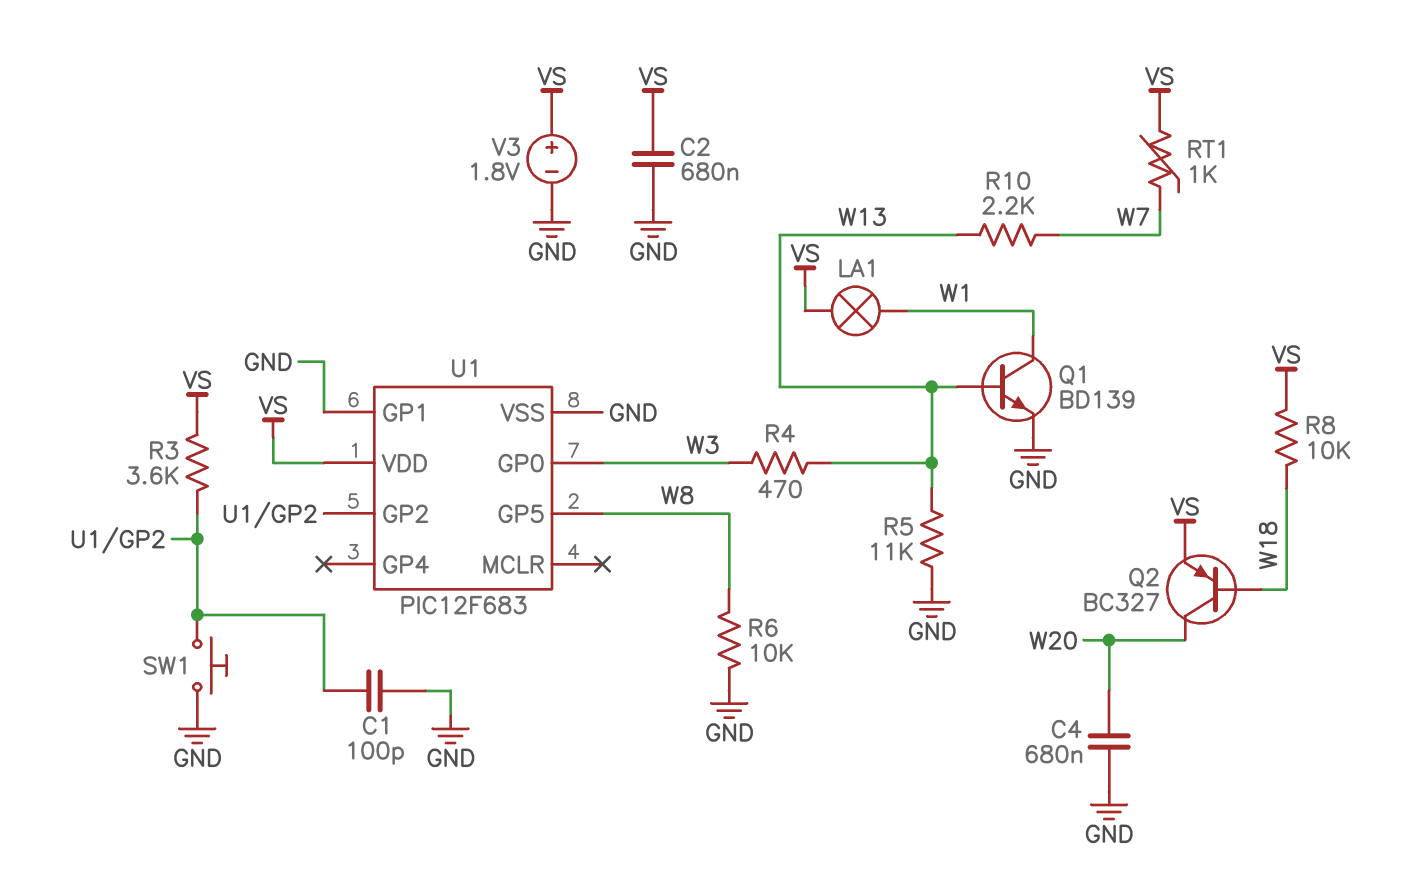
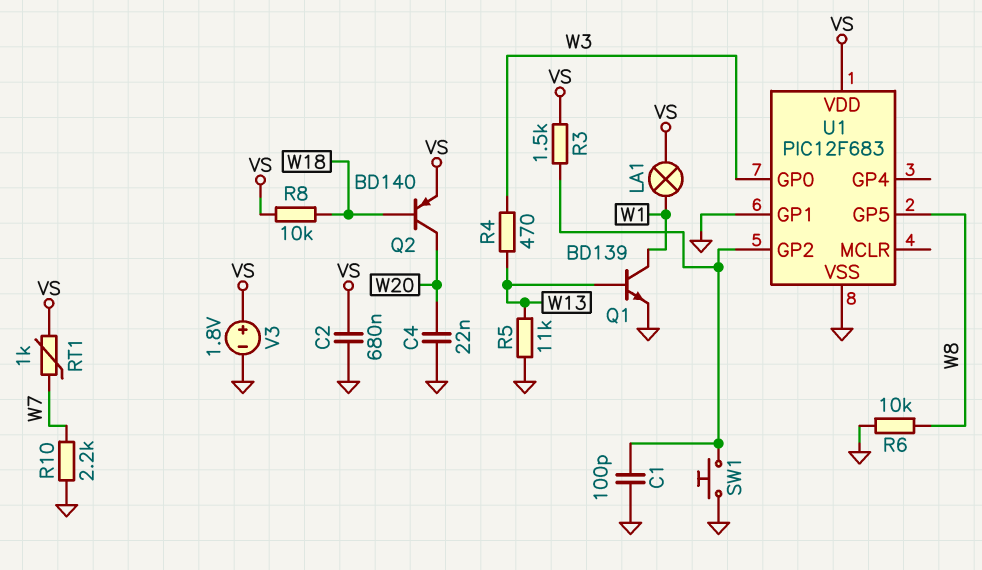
C4: 680nF (GND, W20) -> 22nF (GND, W20)
Q2: PNP BC327 (B W18, C W20, E VS) -> PNP BD140 (B W18, C W20, E VS)
R3: 3.6k (U1/GP2, VS) -> 1.5k (U1/GP2, VS)
R10: 2.2k (W7, W13) -> 2.2k (GND, W7)

